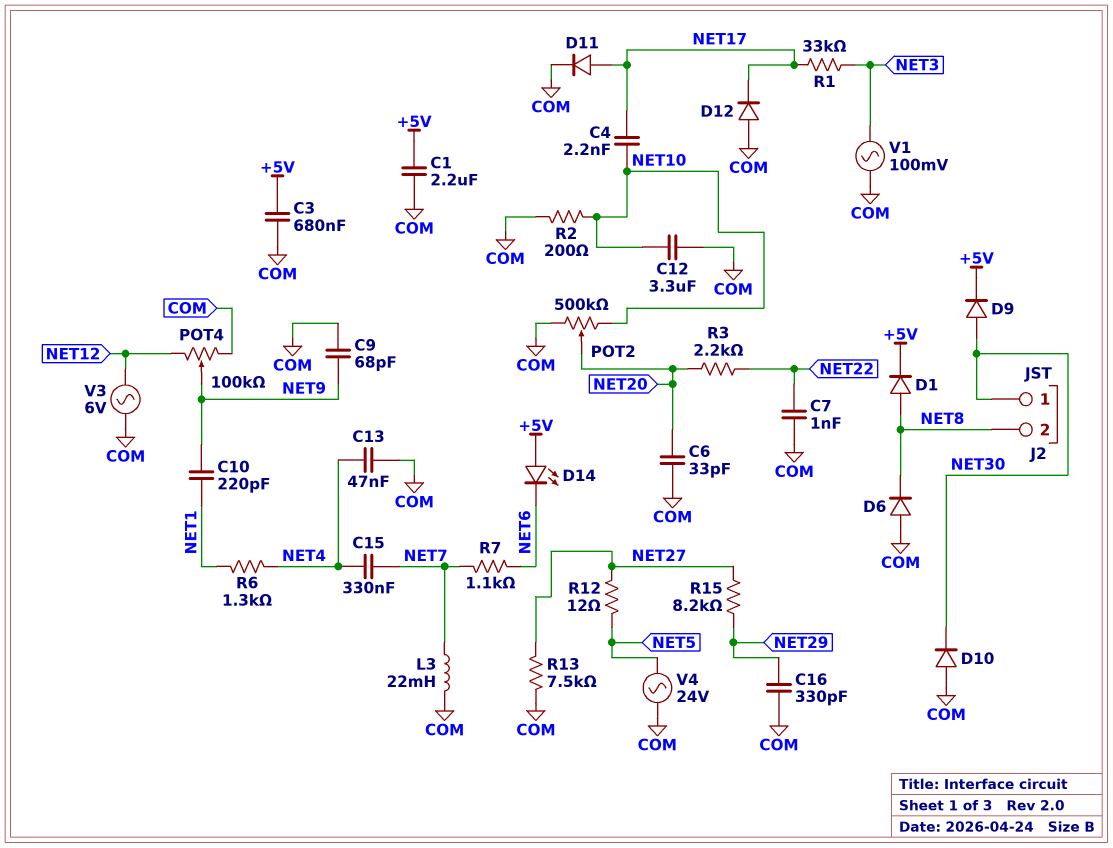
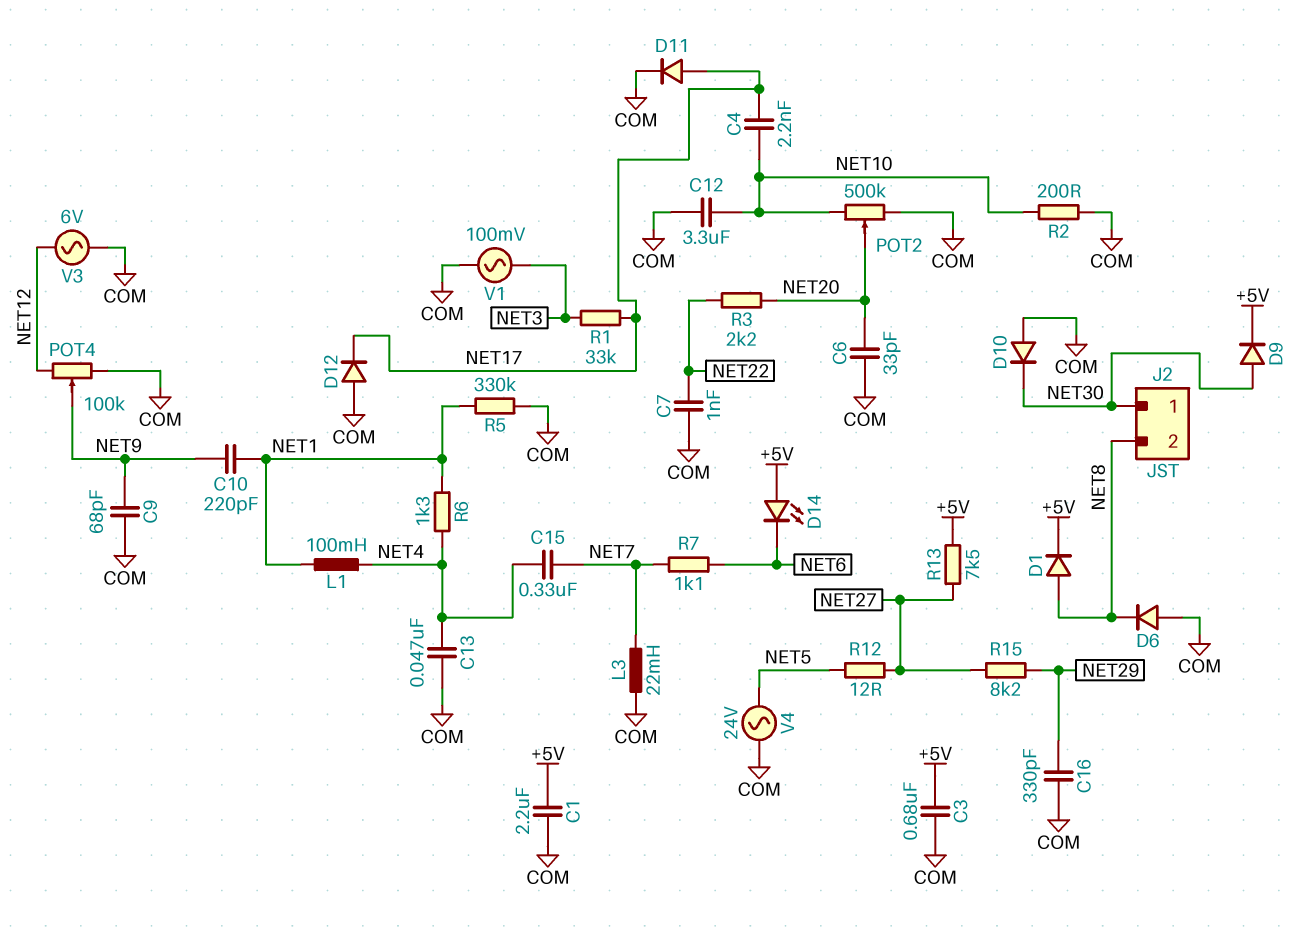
L1: none -> 100mH (NET1, NET4)
R5: none -> 330k (COM, NET1)
R13: 7.5k (COM, NET27) -> 7.5k (+5V, NET27)

